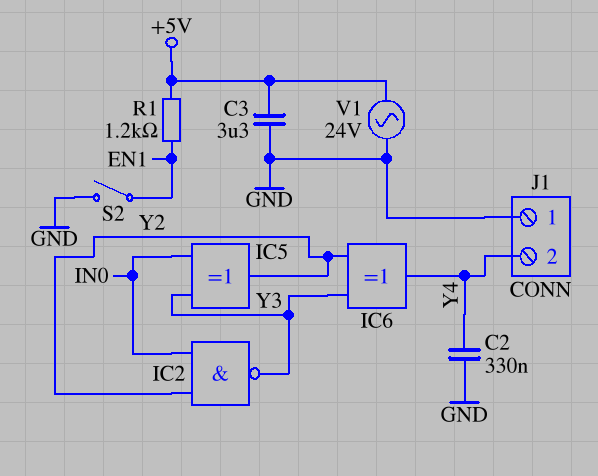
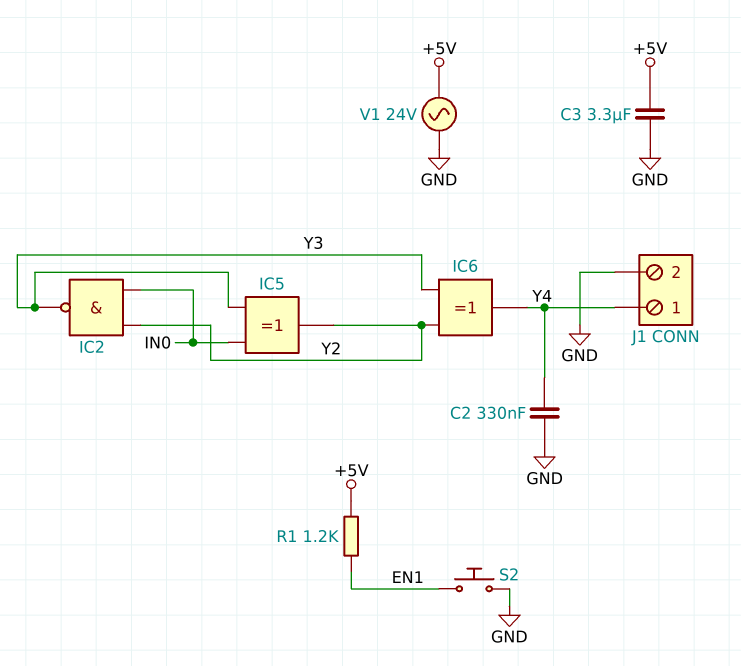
J1 pin 1: GND -> Y4
J1 pin 2: Y4 -> GND
S2: switch (EN1, GND) -> button (EN1, GND)

